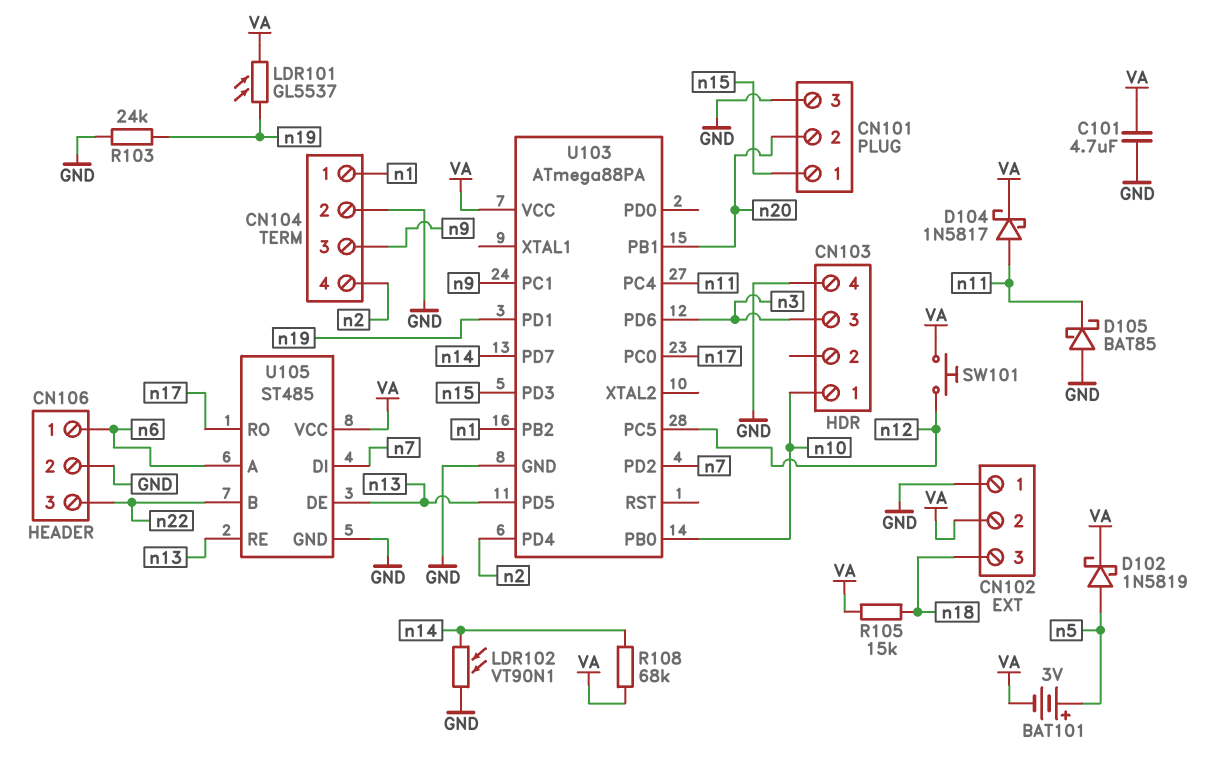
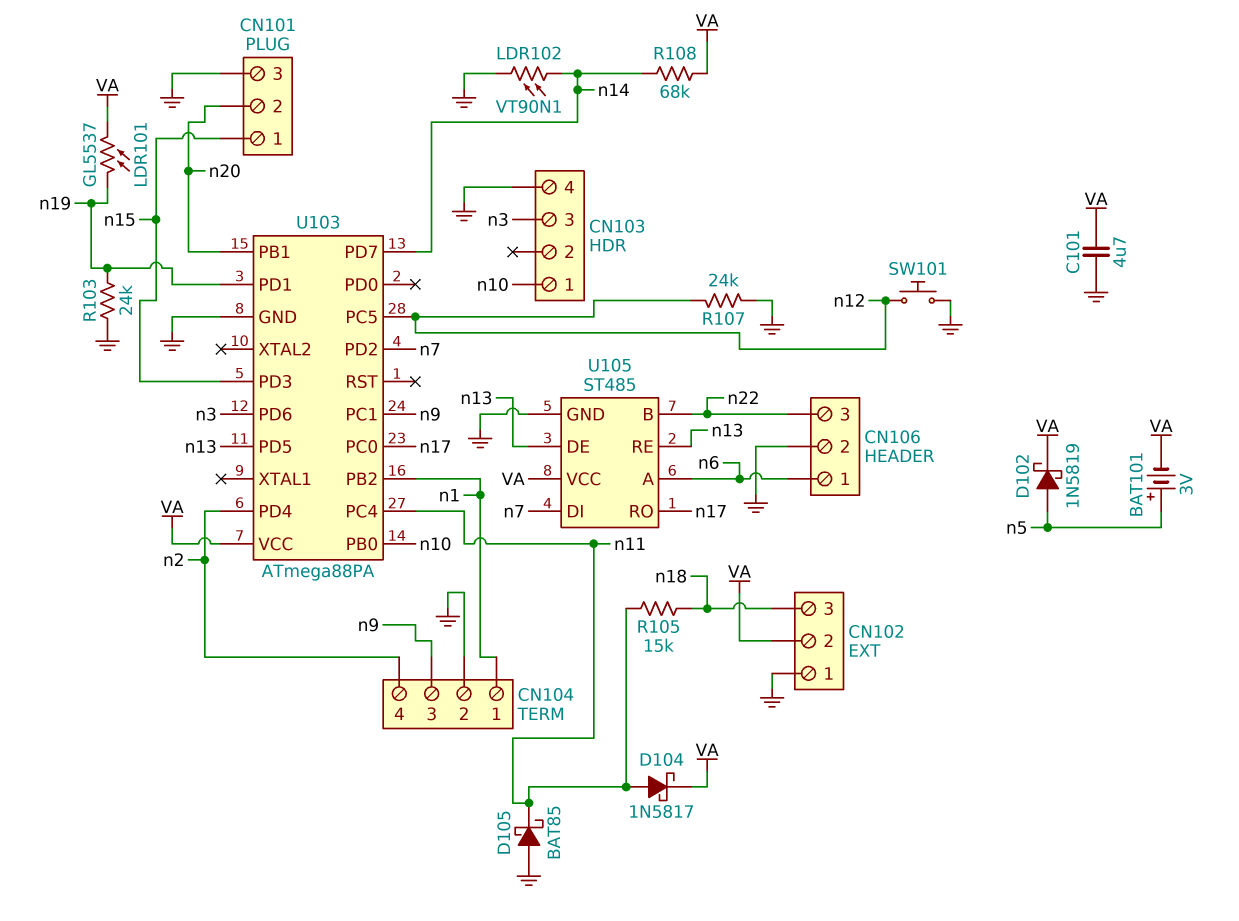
R105: 15k (VA, n18) -> 15k (n11, n18)
R107: none -> 24k (GND, n12)
SW101: button (VA, n12) -> button (GND, n12)

